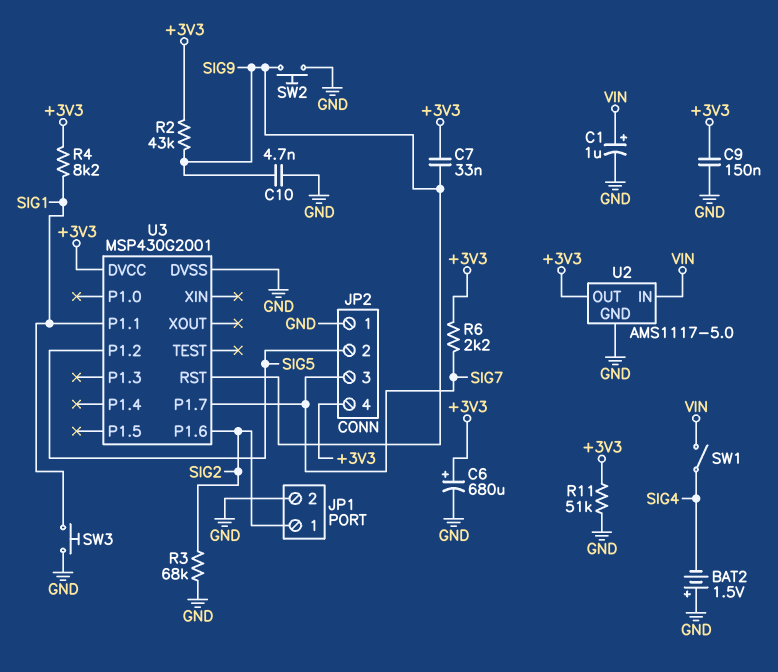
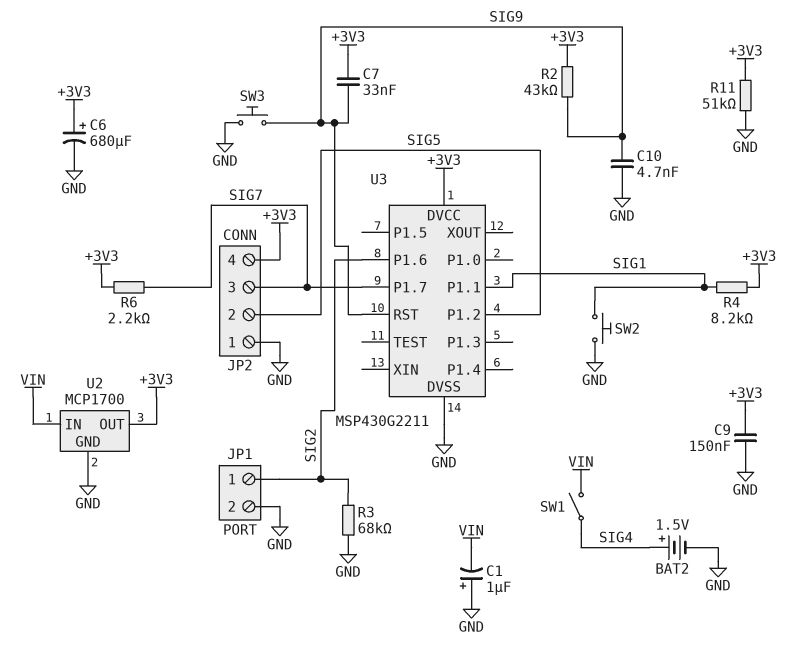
BAT2: 1.5V (plus GND, minus SIG4) -> 1.5V (plus SIG4, minus GND)
C1: 1uF (plus VIN, minus GND) -> 1uF (plus GND, minus VIN)
SW2: button (GND, SIG9) -> button (GND, SIG1)
SW3: button (GND, SIG1) -> button (GND, SIG9)
U2: AMS1117-5.0 -> MCP1700
U3: MSP430G2001 -> MSP430G2211

